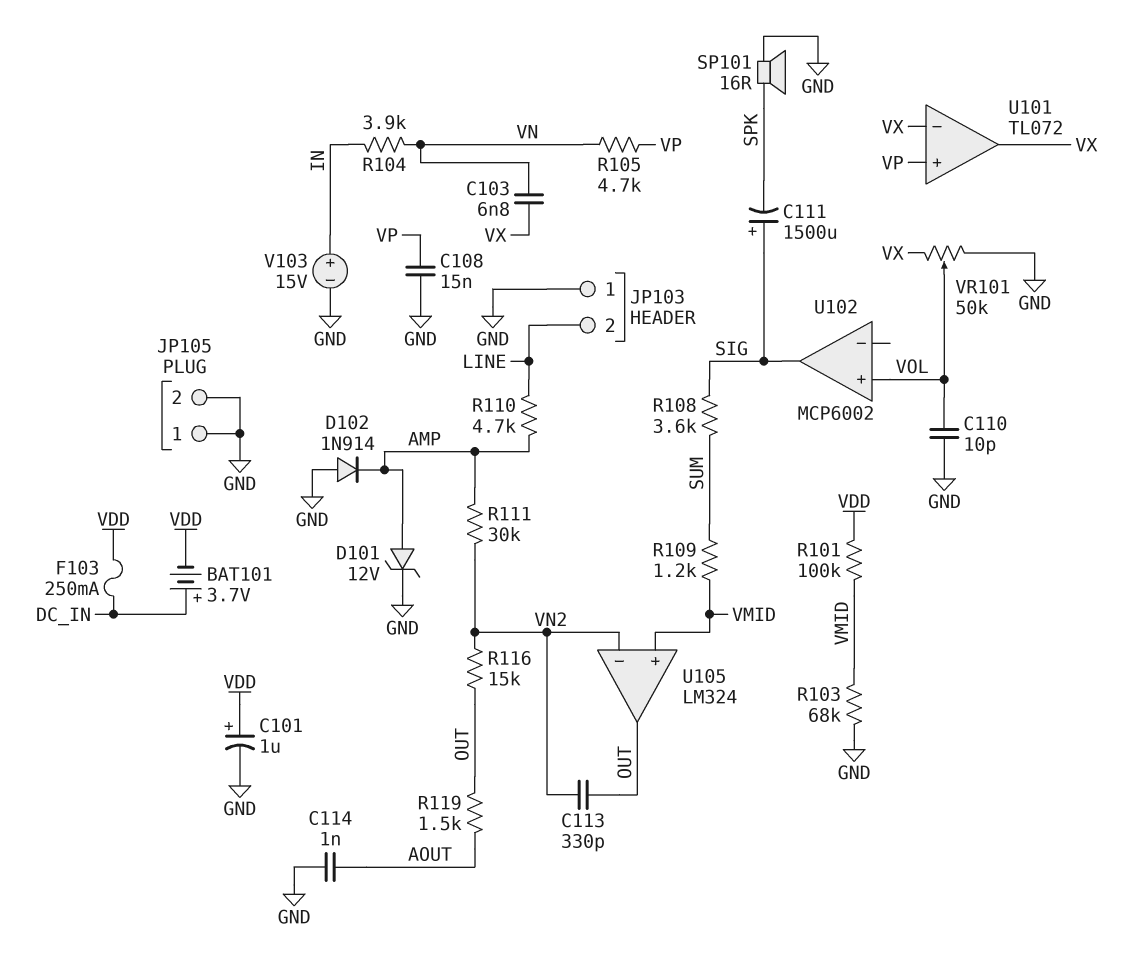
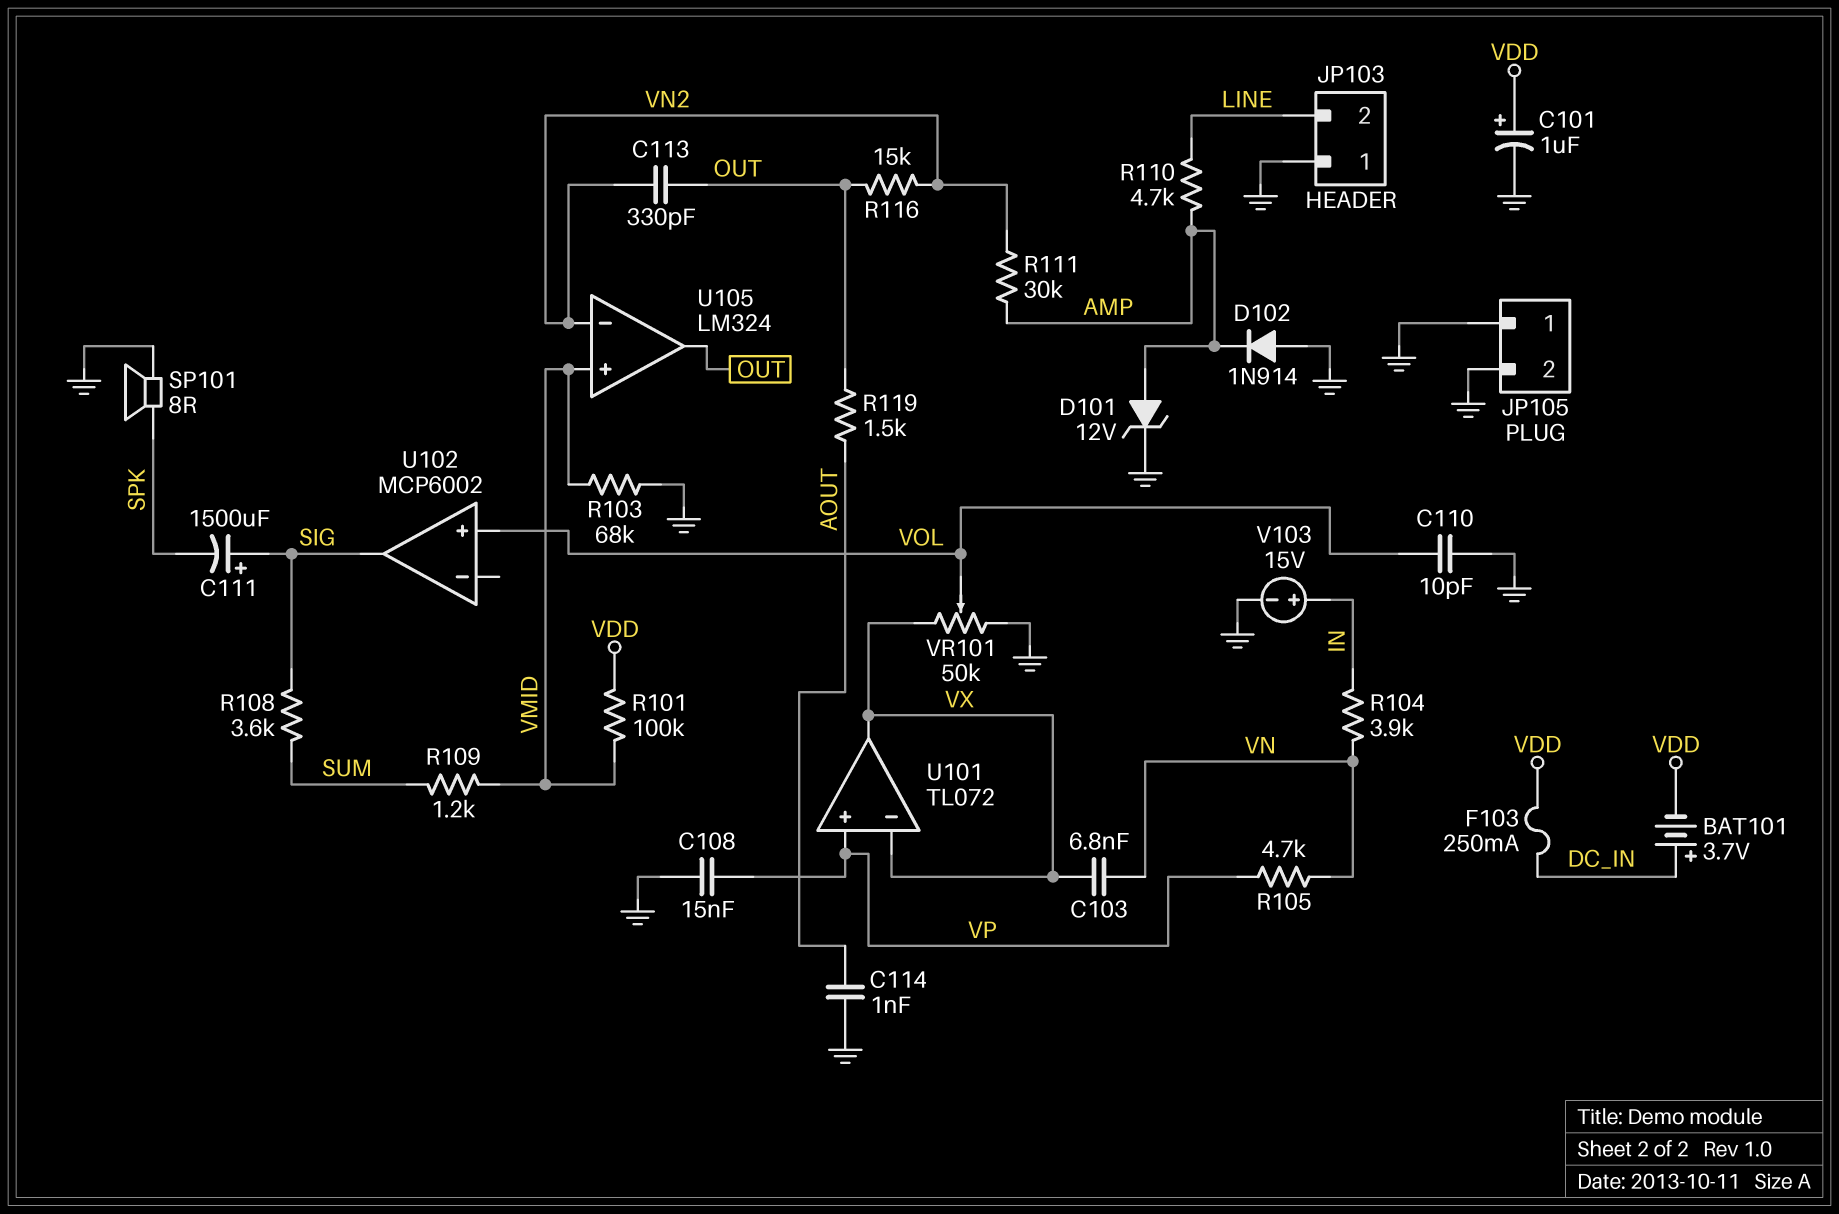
SP101: speaker 16R (GND, SPK) -> speaker 8R (GND, SPK)

